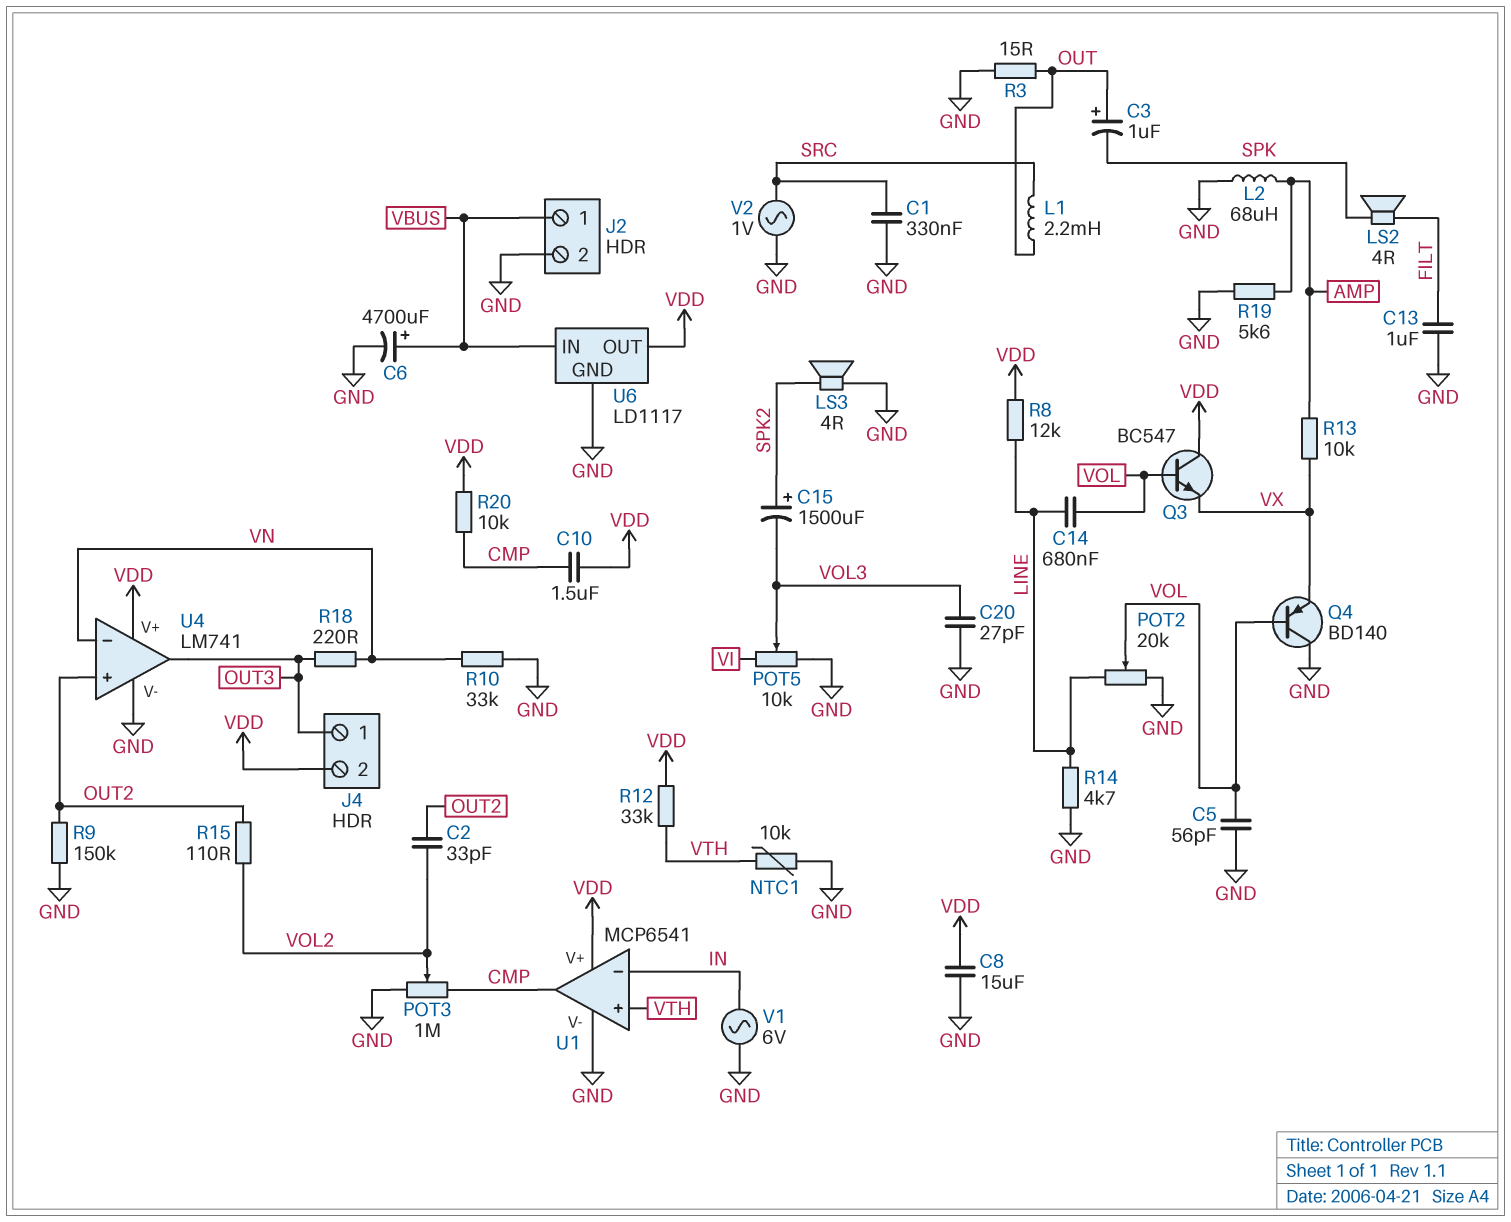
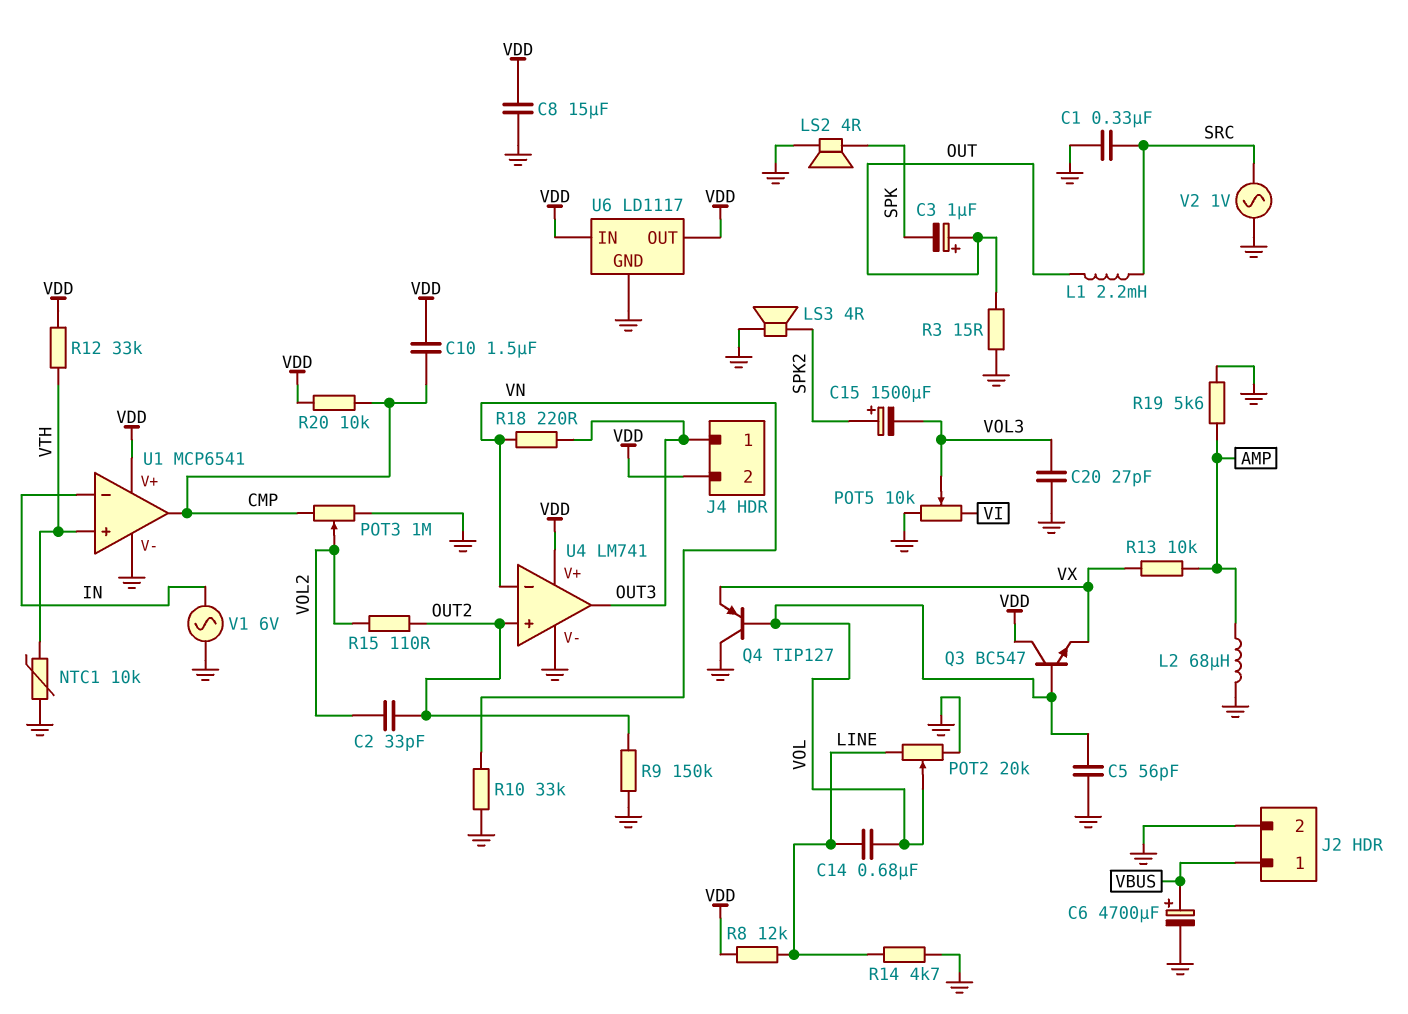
C13: 1uF (FILT, GND) -> none
LS2: speaker 4R (FILT, SPK) -> speaker 4R (GND, SPK)
Q4: PNP BD140 (B VOL, C GND, E VX) -> PNP TIP127 (B VOL, C GND, E VX)
U6 pin IN: VBUS -> VDD

